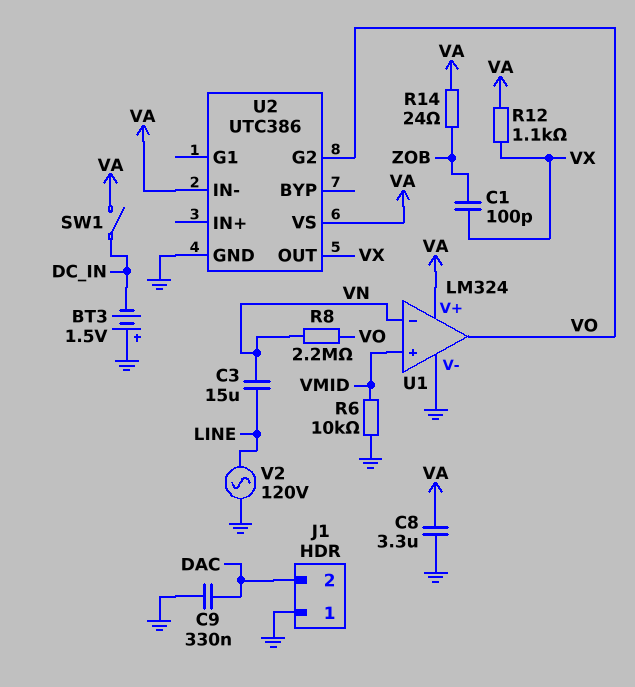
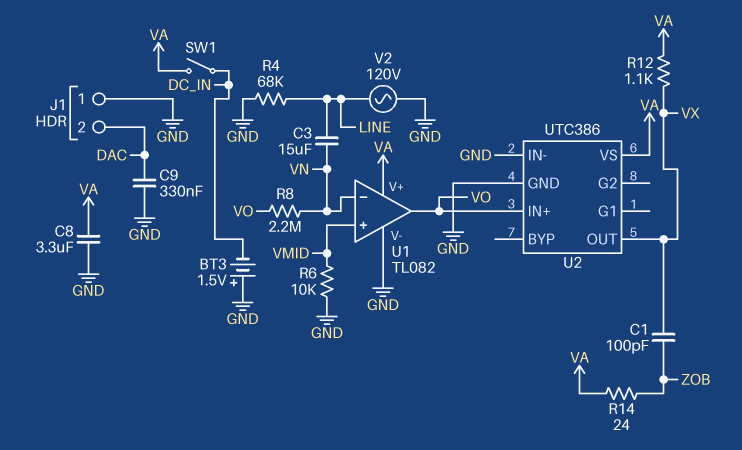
R4: none -> 68k (GND, LINE)
U1: LM324 -> TL082
U2 pin G2: VO -> none
U2 pin IN+: none -> VO
U2 pin IN-: VA -> GND

